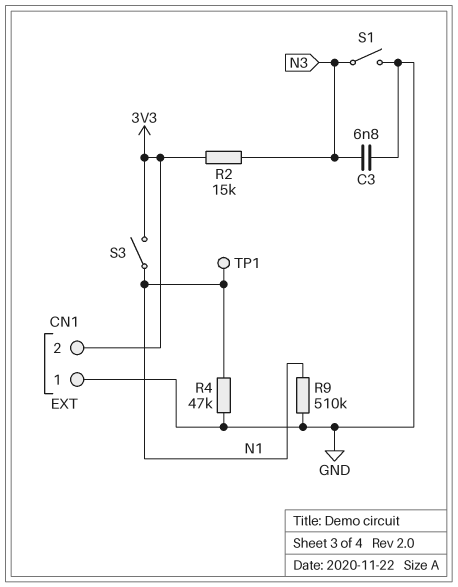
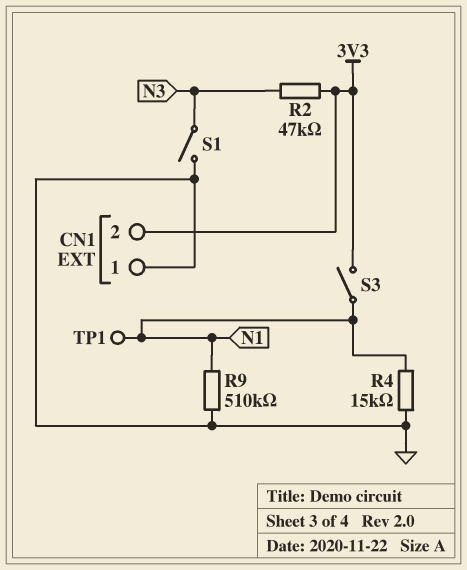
C3: 6.8nF (GND, N3) -> none
R2: 15k (3V3, N3) -> 47k (3V3, N3)
R4: 47k (GND, N1) -> 15k (GND, N1)

